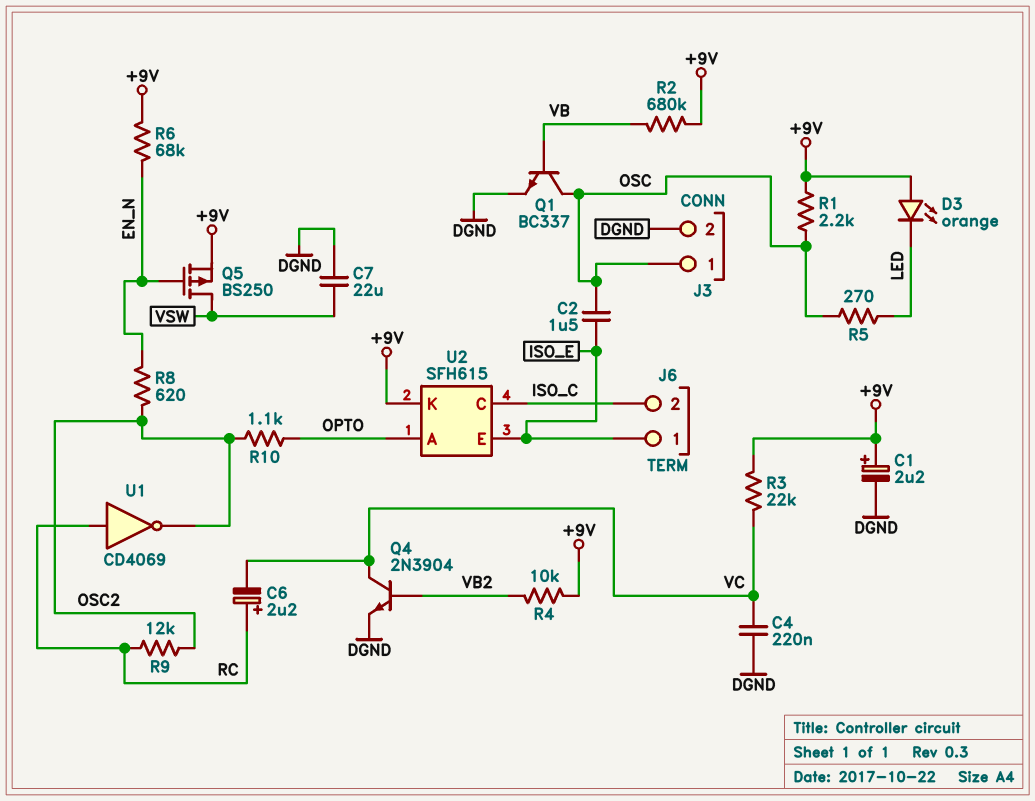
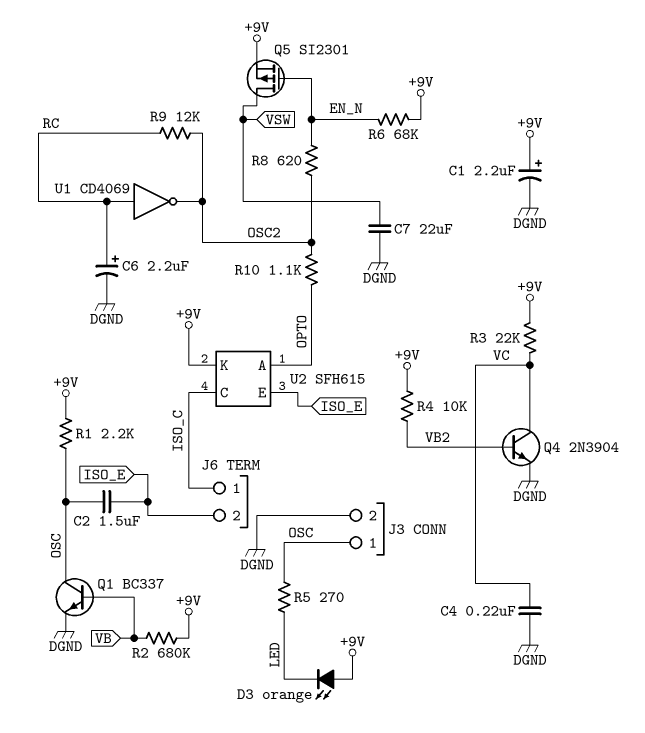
C6: 2.2uF (plus RC, minus VC) -> 2.2uF (plus RC, minus DGND)
J6 pin 1: ISO_E -> ISO_C
J6 pin 2: ISO_C -> ISO_E
Q5: PMOS BS250 (G EN_N, D VSW, S +9V) -> PMOS SI2301 (G EN_N, D VSW, S +9V)

